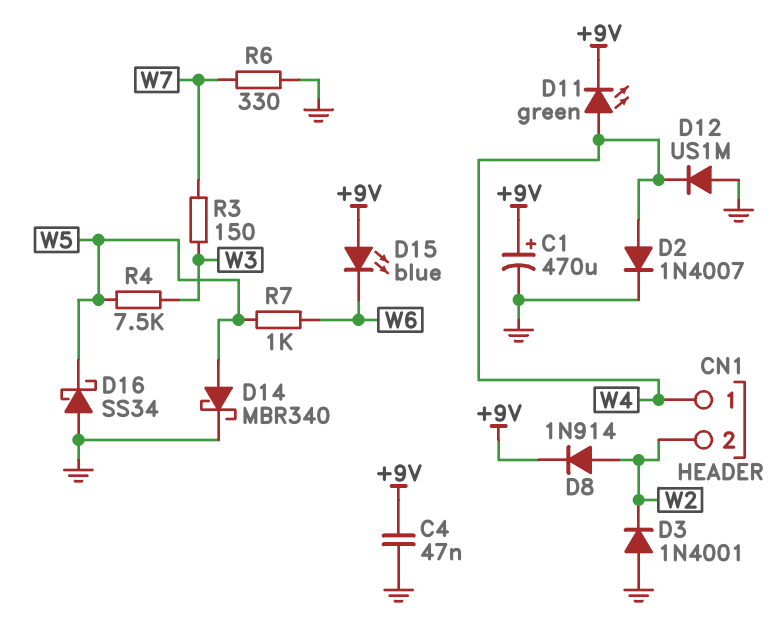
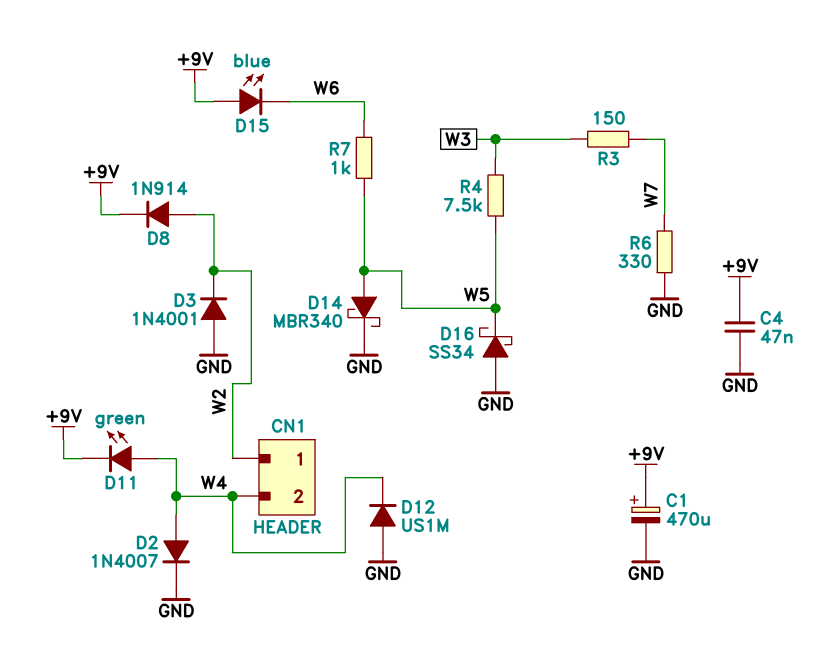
CN1 pin 1: W4 -> W2
CN1 pin 2: W2 -> W4

